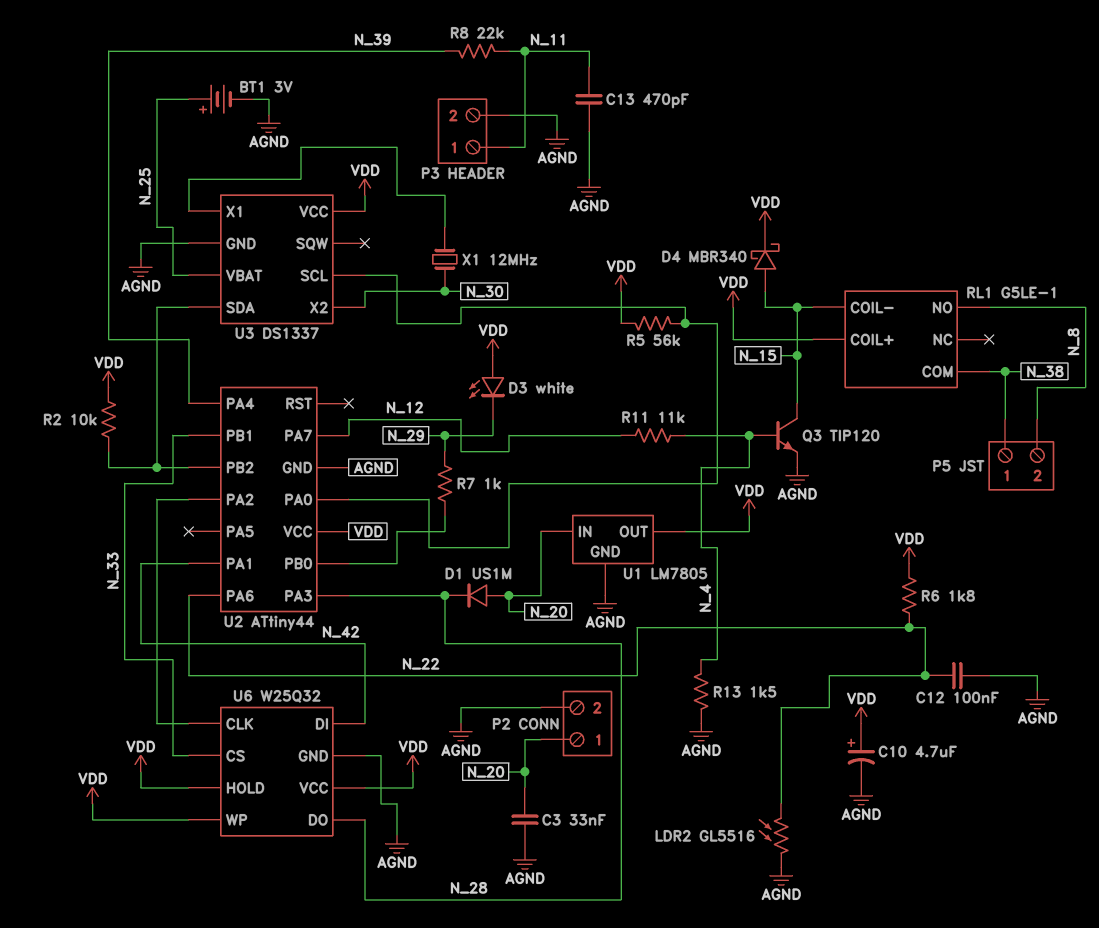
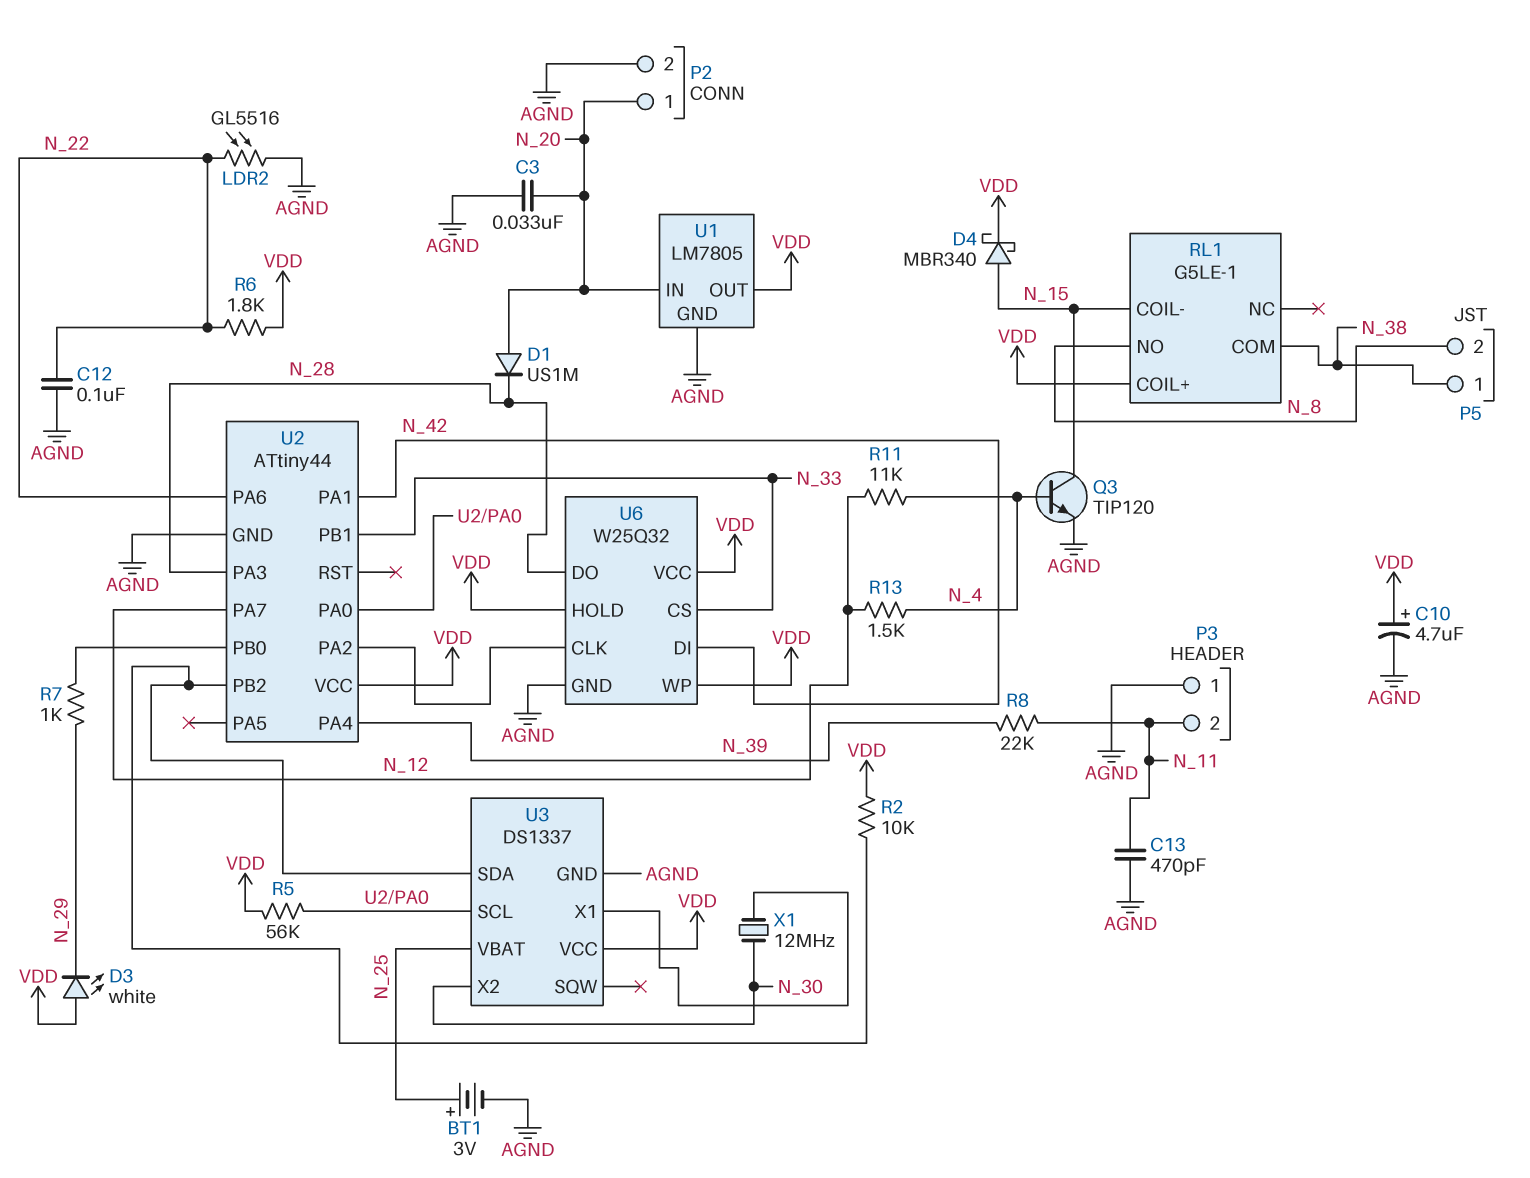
P3 pin 1: N_11 -> AGND
P3 pin 2: AGND -> N_11
R13: 1.5k (AGND, N_4) -> 1.5k (N_4, N_12)

